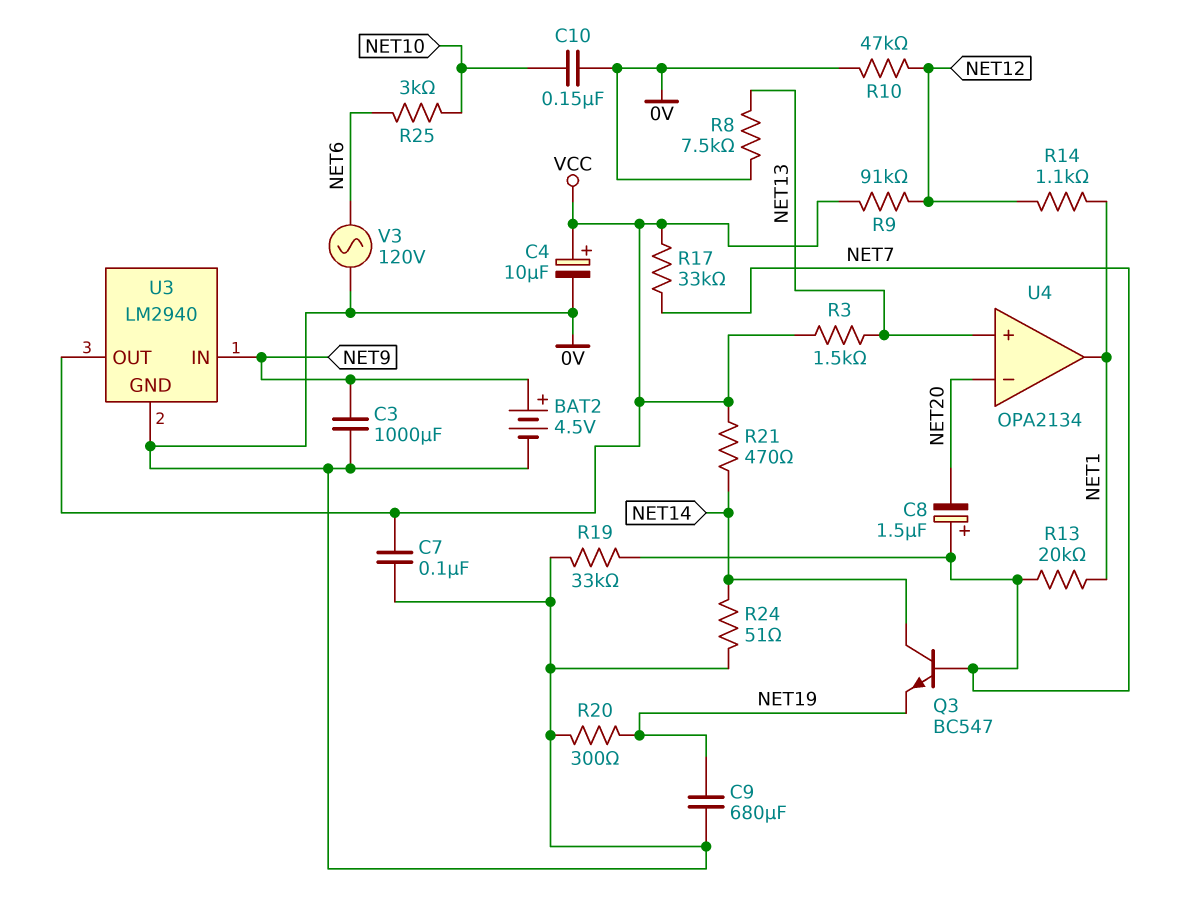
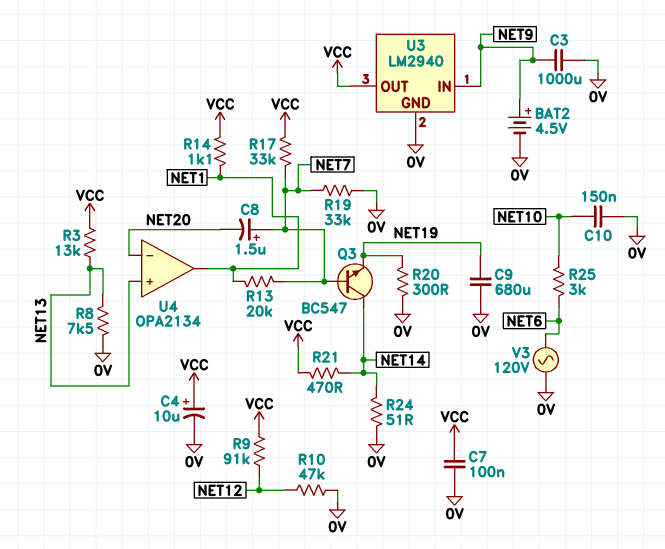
R3: 1.5k (NET13, VCC) -> 13k (NET13, VCC)
R14: 1.1k (NET1, NET12) -> 1.1k (NET1, VCC)

